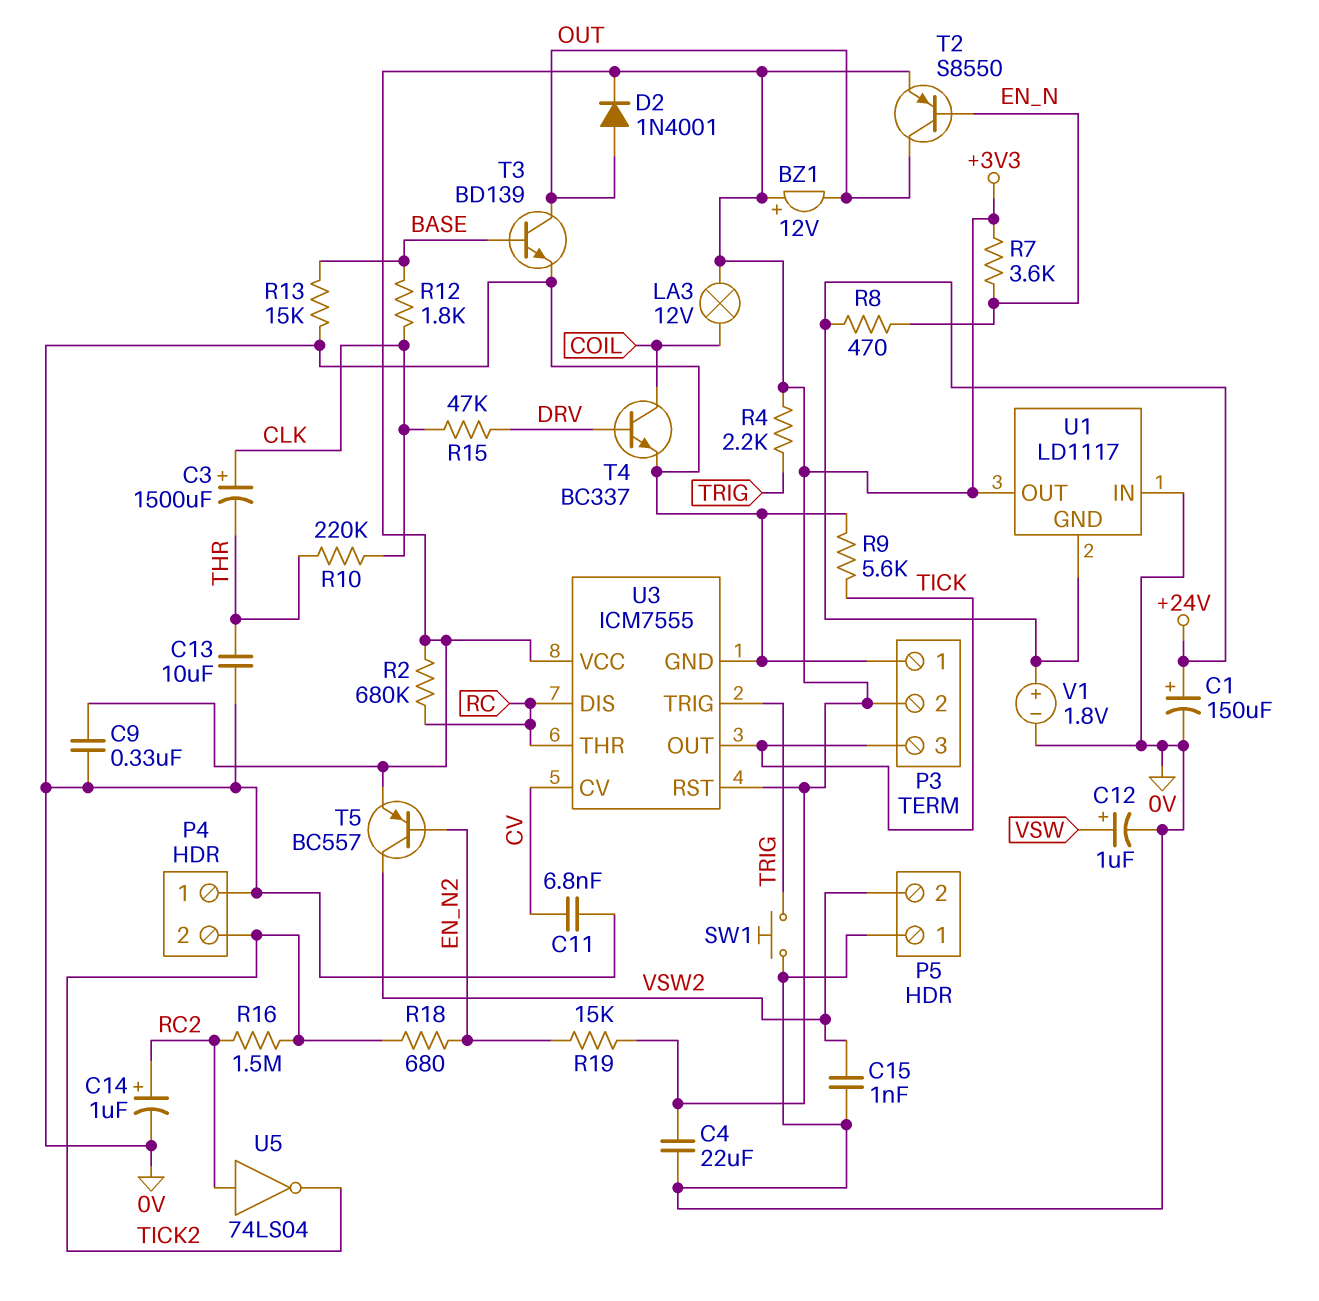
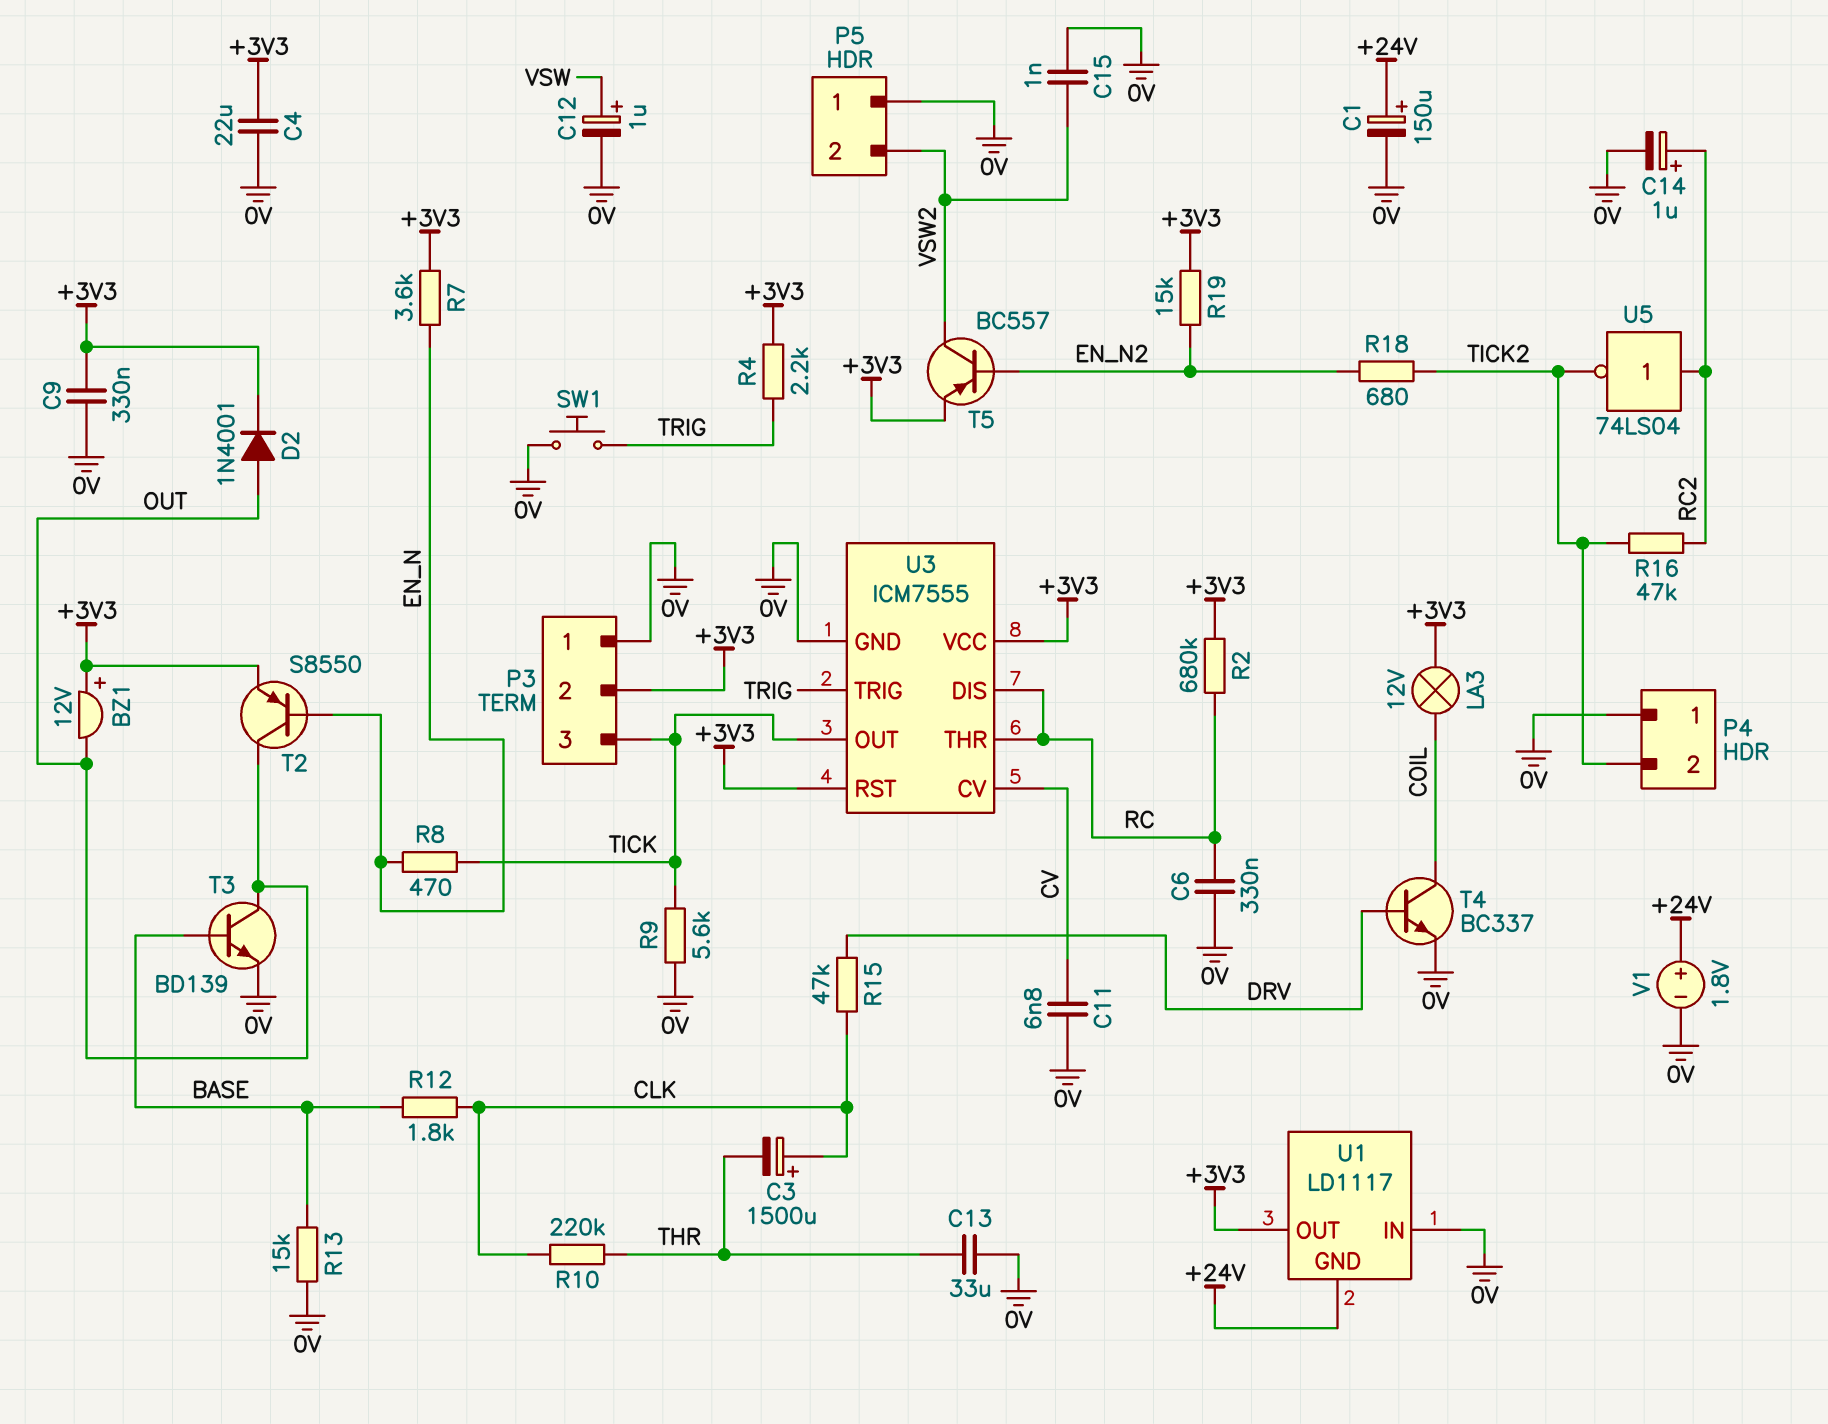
C6: none -> 330nF (0V, RC)
C13: 10uF (0V, THR) -> 33uF (0V, THR)
R8: 470 (+24V, EN_N) -> 470 (EN_N, TICK)
R16: 1.5M (RC2, TICK2) -> 47k (RC2, TICK2)

